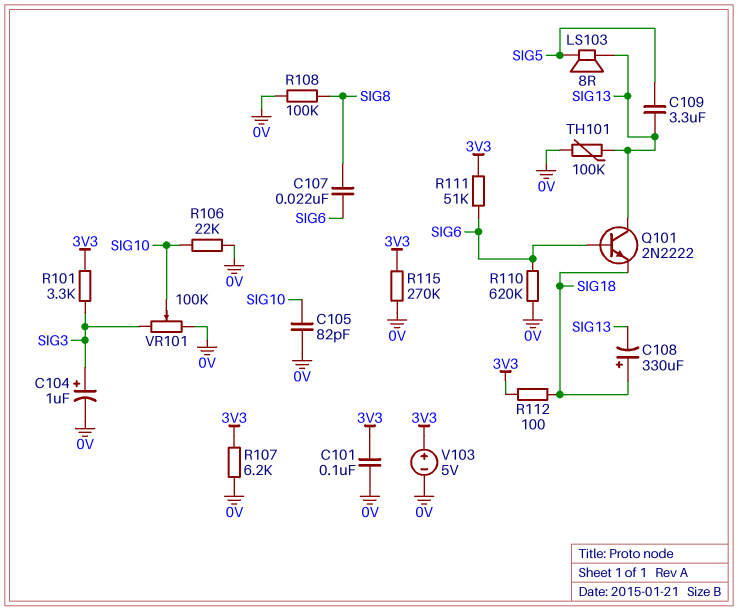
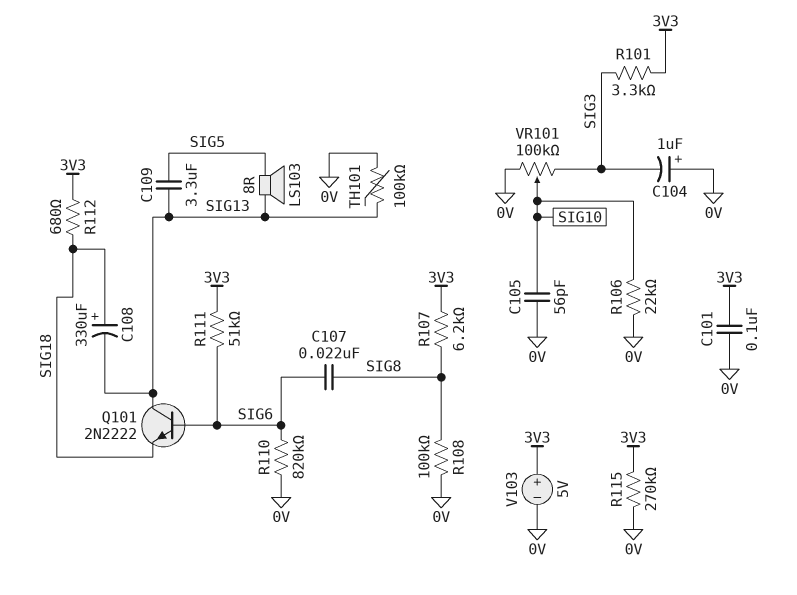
C104: 1uF (plus SIG3, minus 0V) -> 1uF (plus 0V, minus SIG3)
C105: 82pF (0V, SIG10) -> 56pF (0V, SIG10)
R107: 6.2k (0V, 3V3) -> 6.2k (3V3, SIG8)
R110: 620k (0V, SIG6) -> 820k (0V, SIG6)
R112: 100 (3V3, SIG18) -> 680 (3V3, SIG18)

